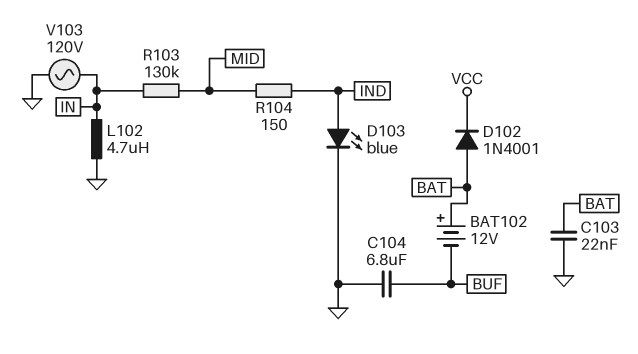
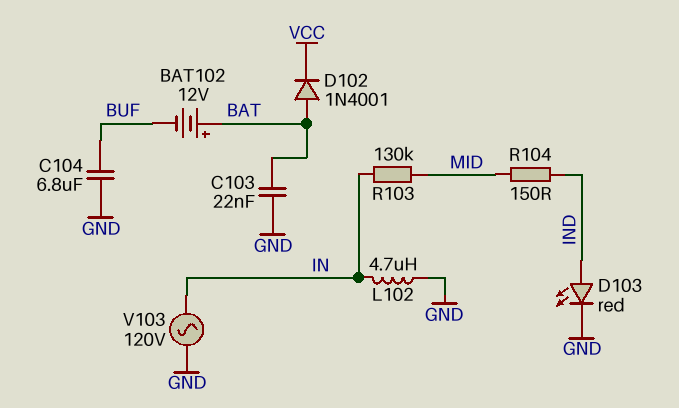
D103: LED blue (A IND, K GND) -> LED red (A IND, K GND)

